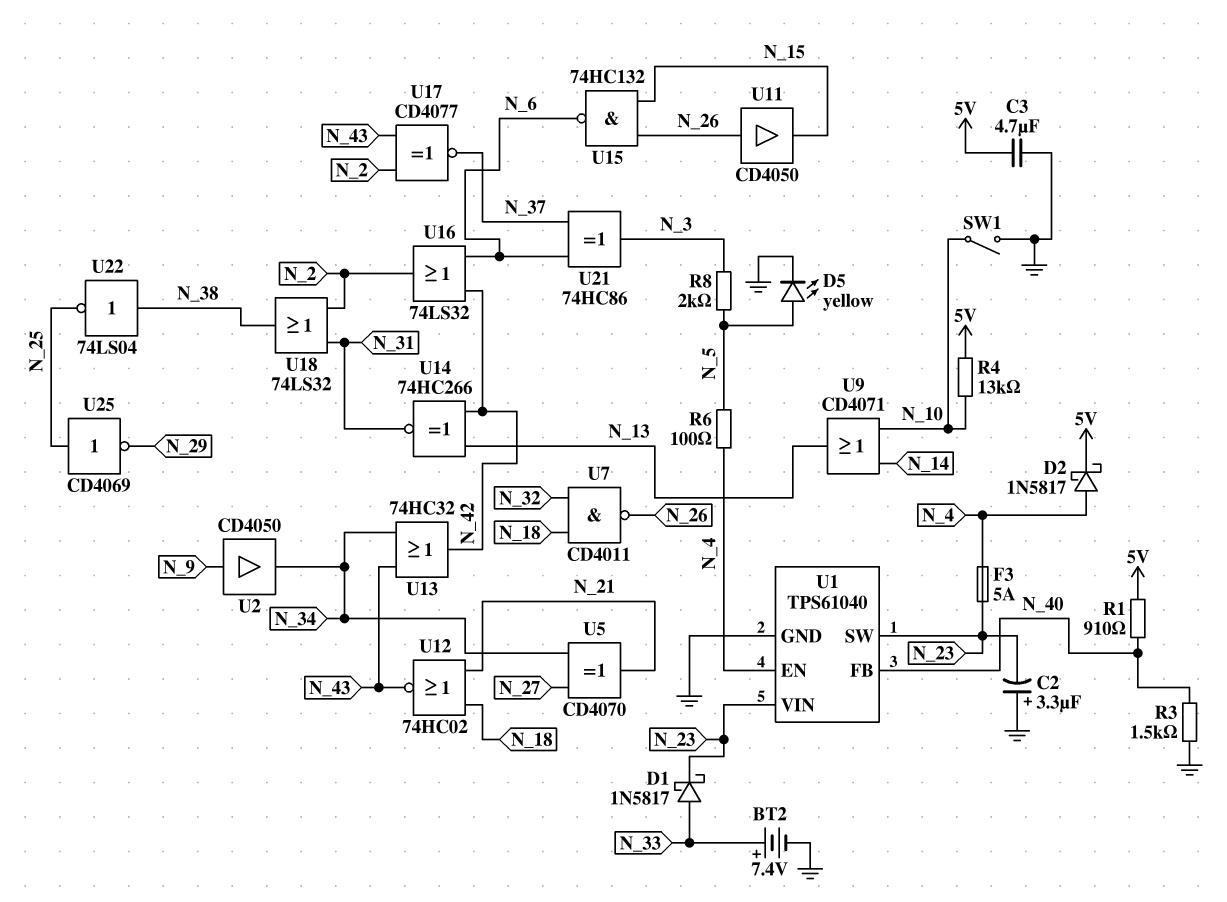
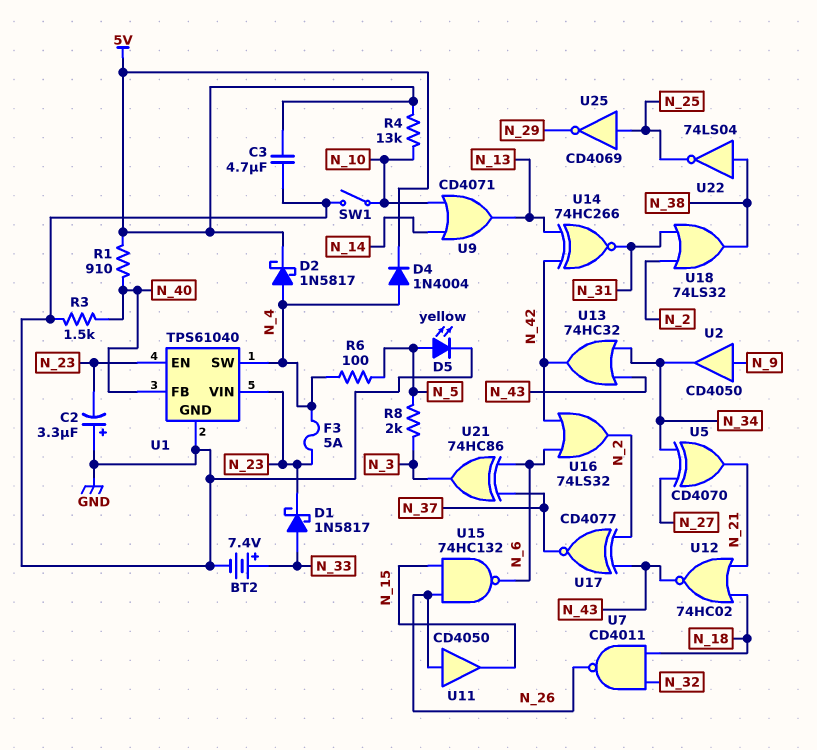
D4: none -> diode 1N4004 (A N_4, K 5V)
U1 pin EN: N_4 -> N_23
U1 pin SW: N_23 -> N_4

